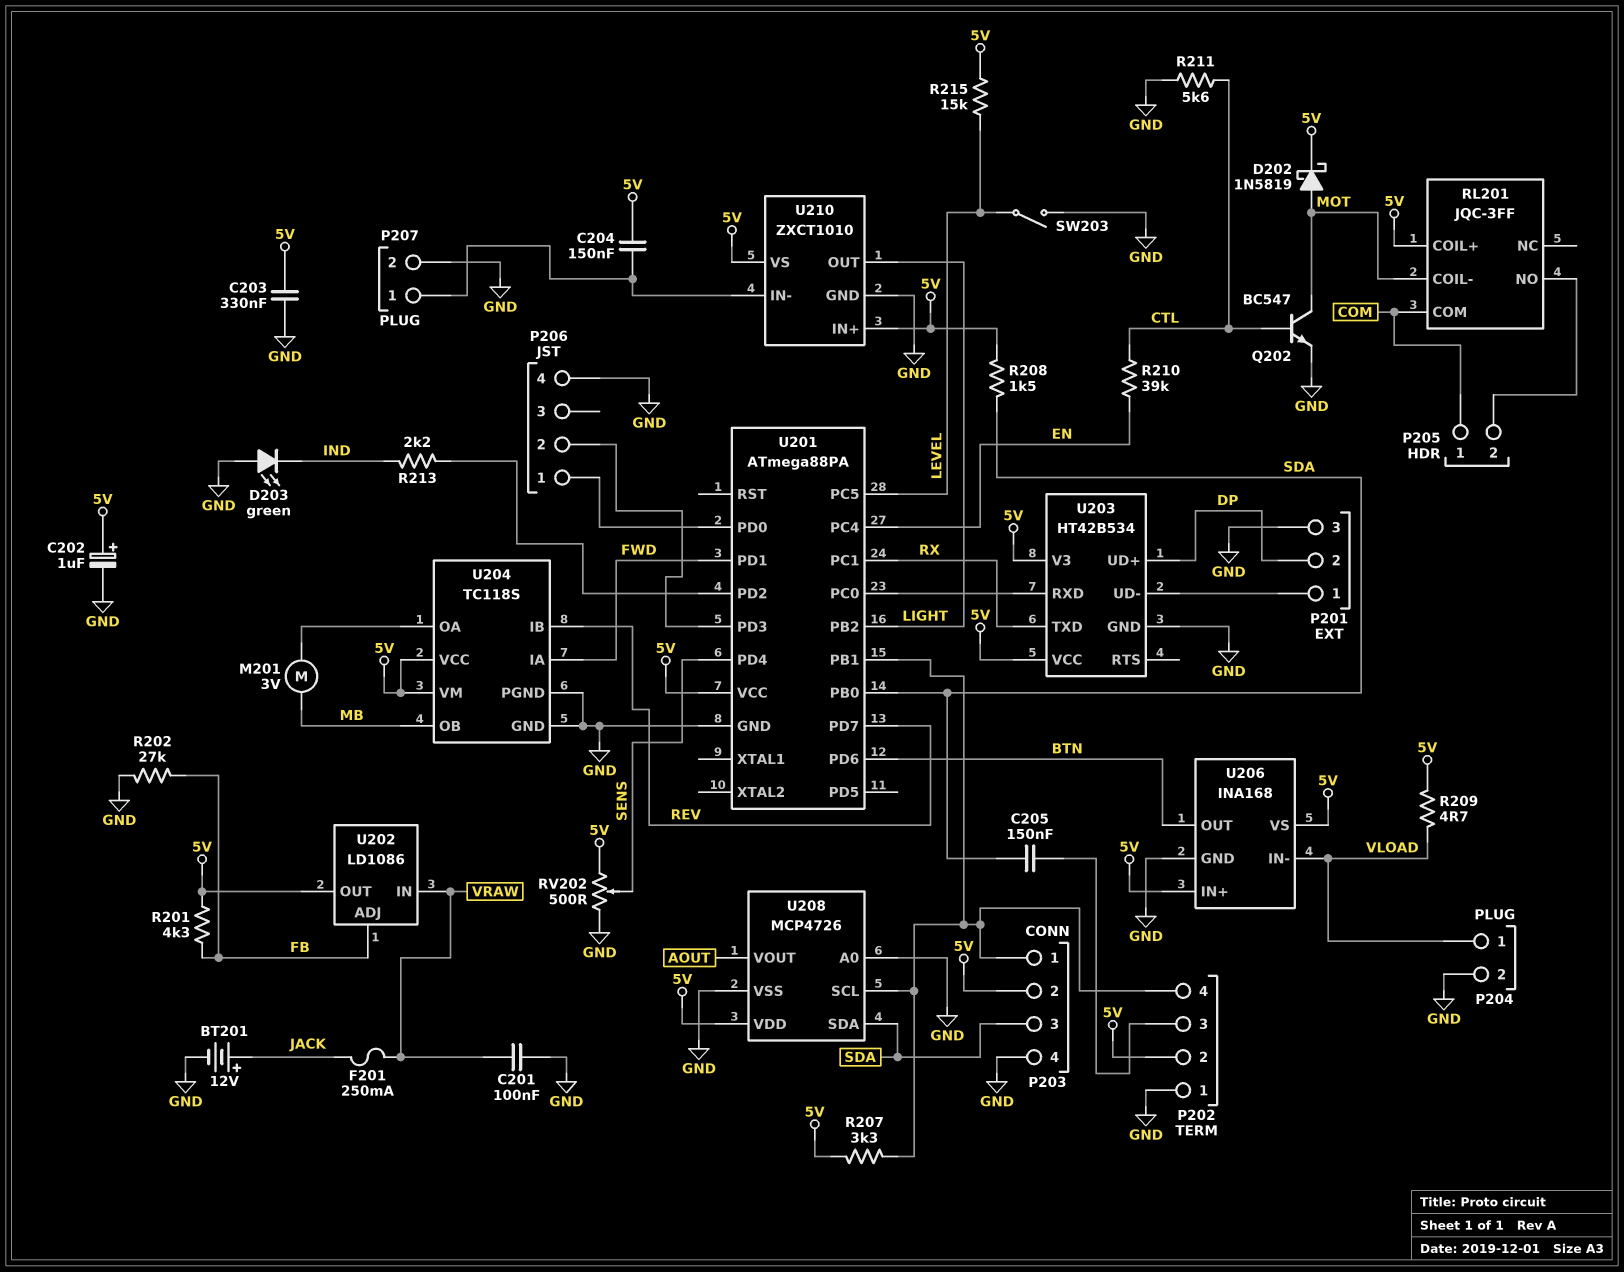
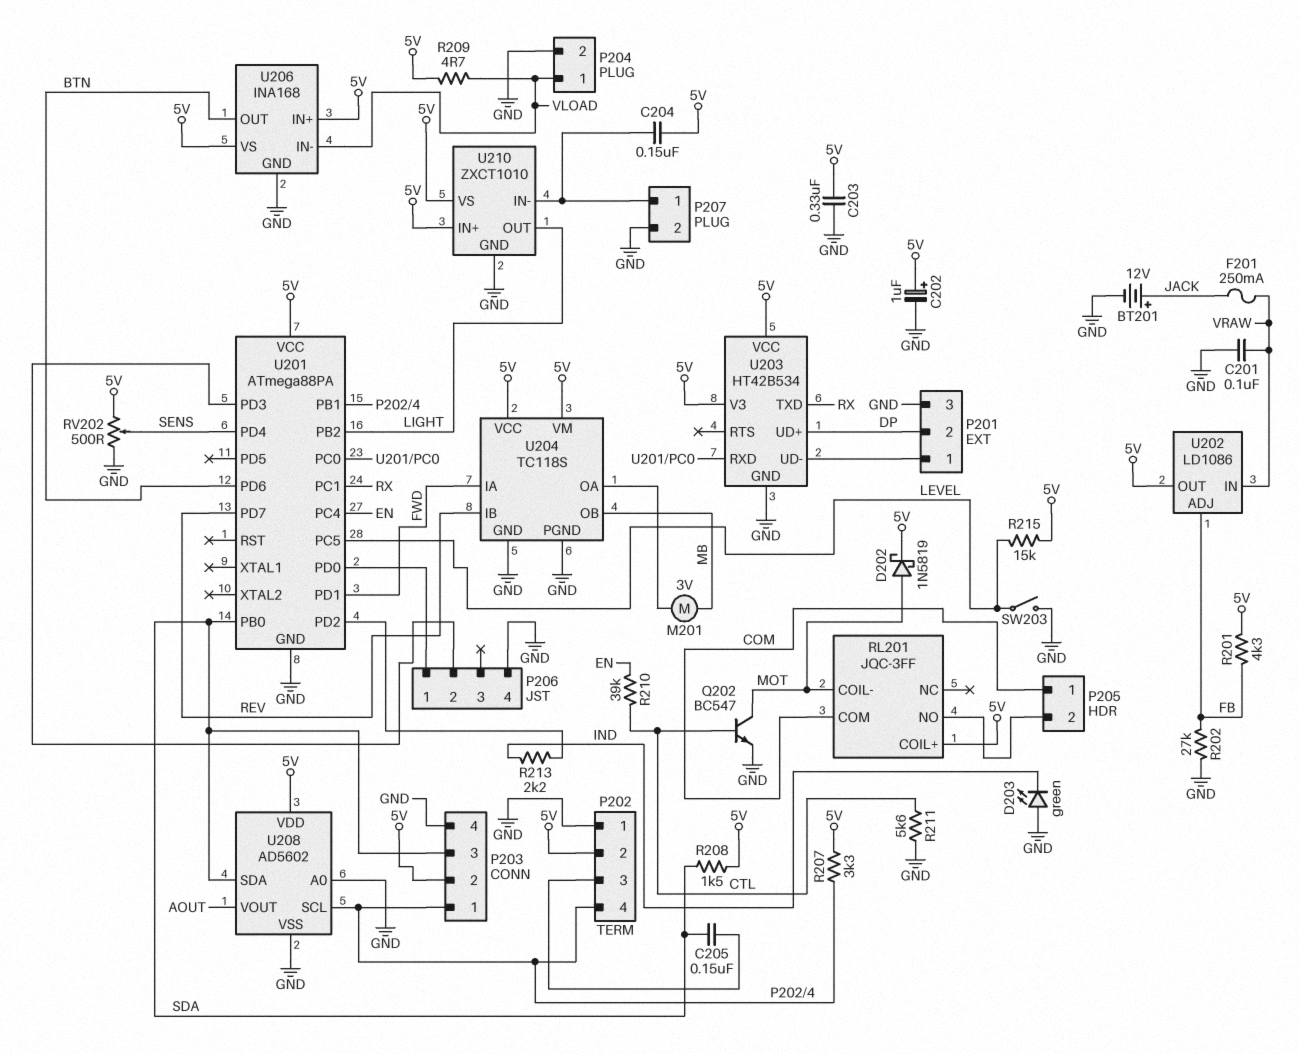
U208: MCP4726 -> AD5602

